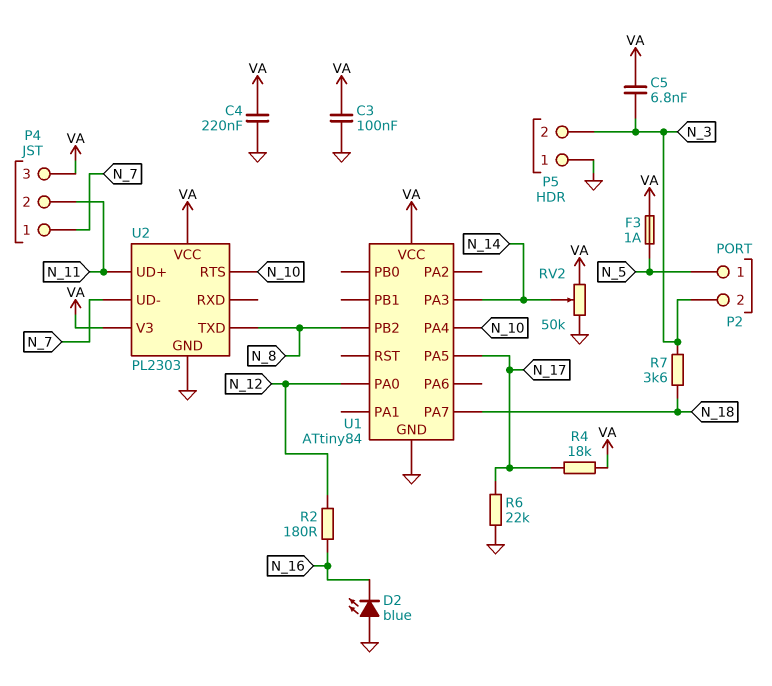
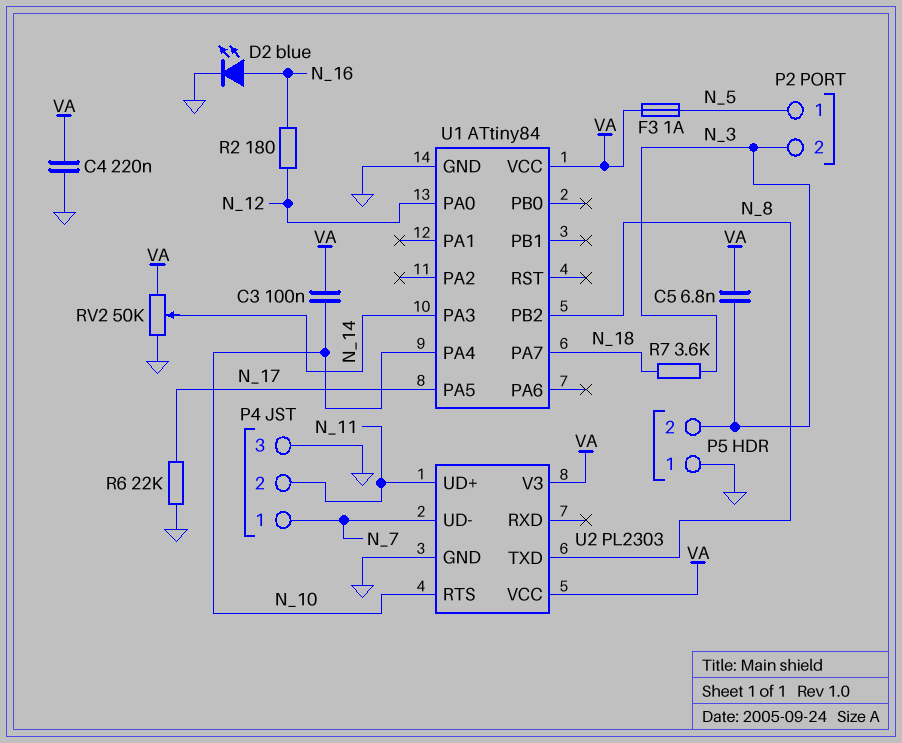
C3: 100nF (GND, VA) -> 100nF (N_10, VA)
D2: LED blue (A GND, K N_16) -> LED blue (A N_16, K GND)
P4 pin 3: VA -> GND
R4: 18k (N_17, VA) -> none

